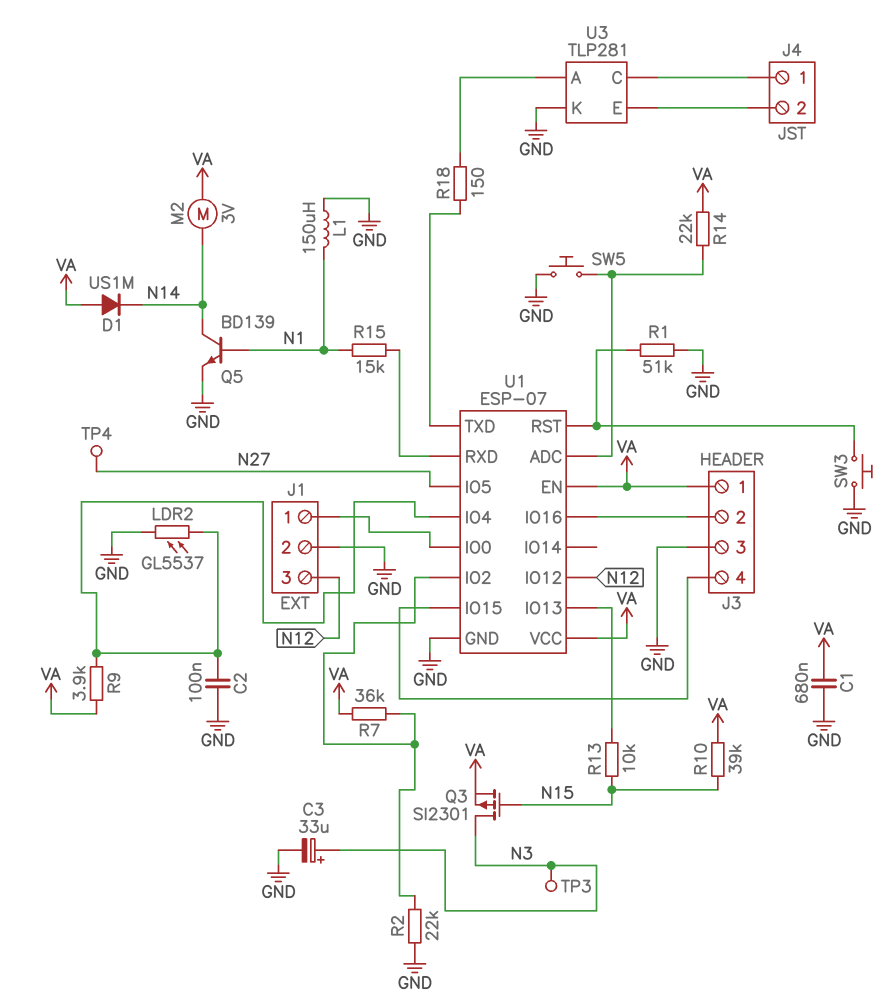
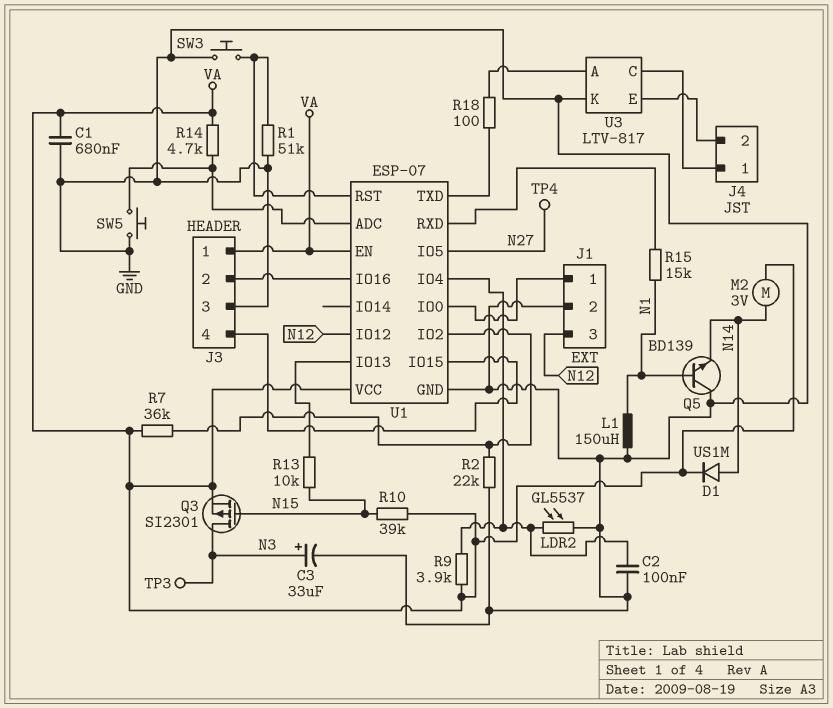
D1: diode US1M (A VA, K N14) -> diode US1M (A N14, K VA)
Q5: NPN BD139 (B N1, C N14, E GND) -> NPN BD139 (B N1, C GND, E N14)
R14: 22k (U1/ADC, VA) -> 4.7k (U1/ADC, VA)
R18: 150 (U1/TXD, U3/A) -> 100 (U1/TXD, U3/A)
U3: TLP281 -> LTV-817

